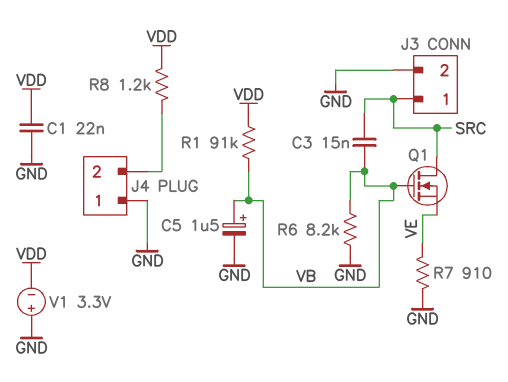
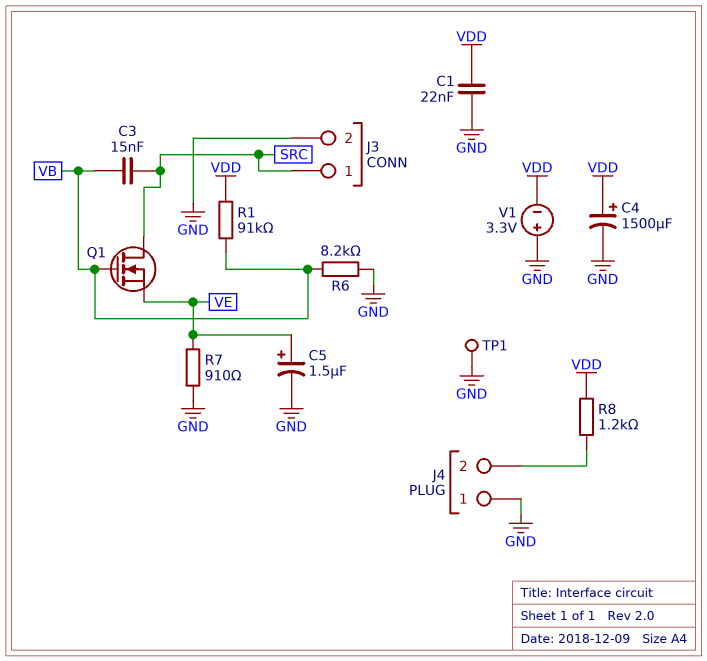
C4: none -> 1500uF (plus VDD, minus GND)
C5: 1.5uF (plus VB, minus GND) -> 1.5uF (plus VE, minus GND)
TP1: none -> test point (GND)

